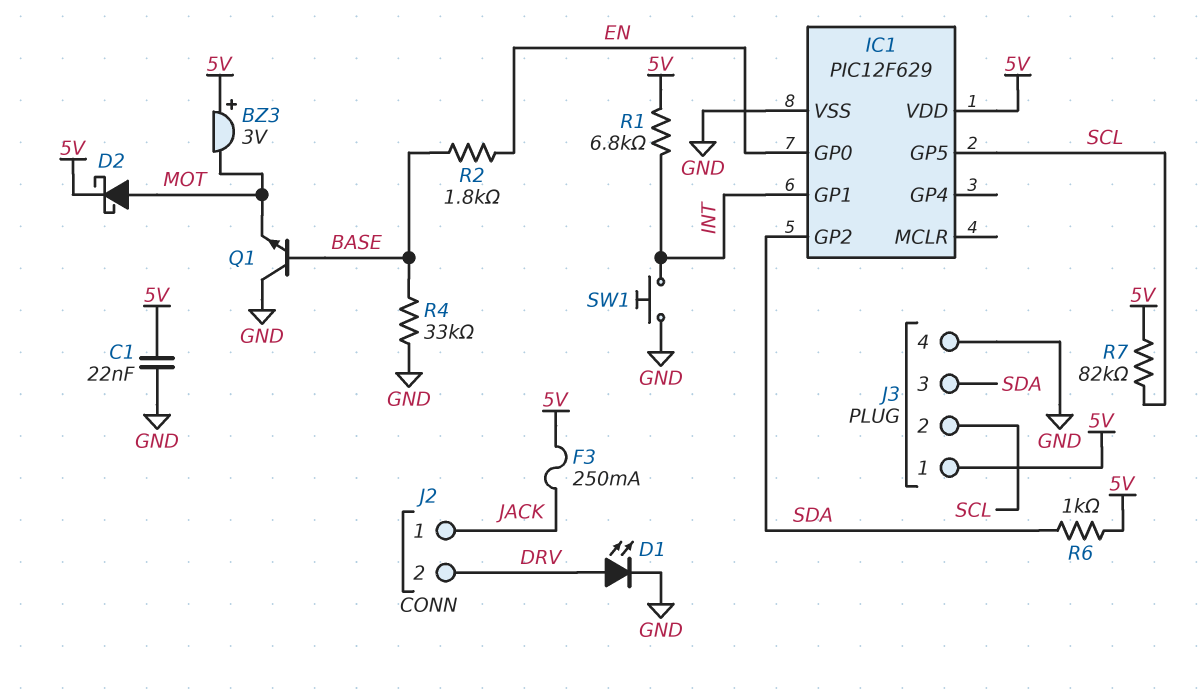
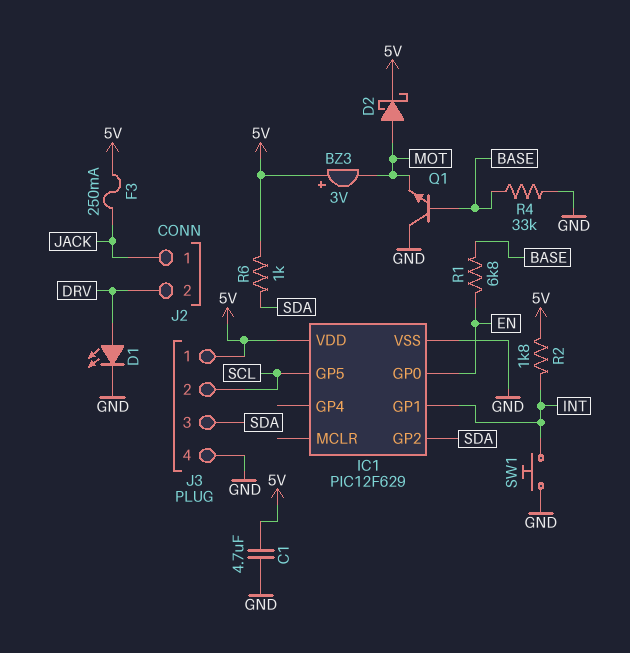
C1: 22nF (5V, GND) -> 4.7uF (5V, GND)
R1: 6.8k (5V, INT) -> 6.8k (BASE, EN)
R2: 1.8k (BASE, EN) -> 1.8k (5V, INT)
R7: 82k (5V, SCL) -> none

